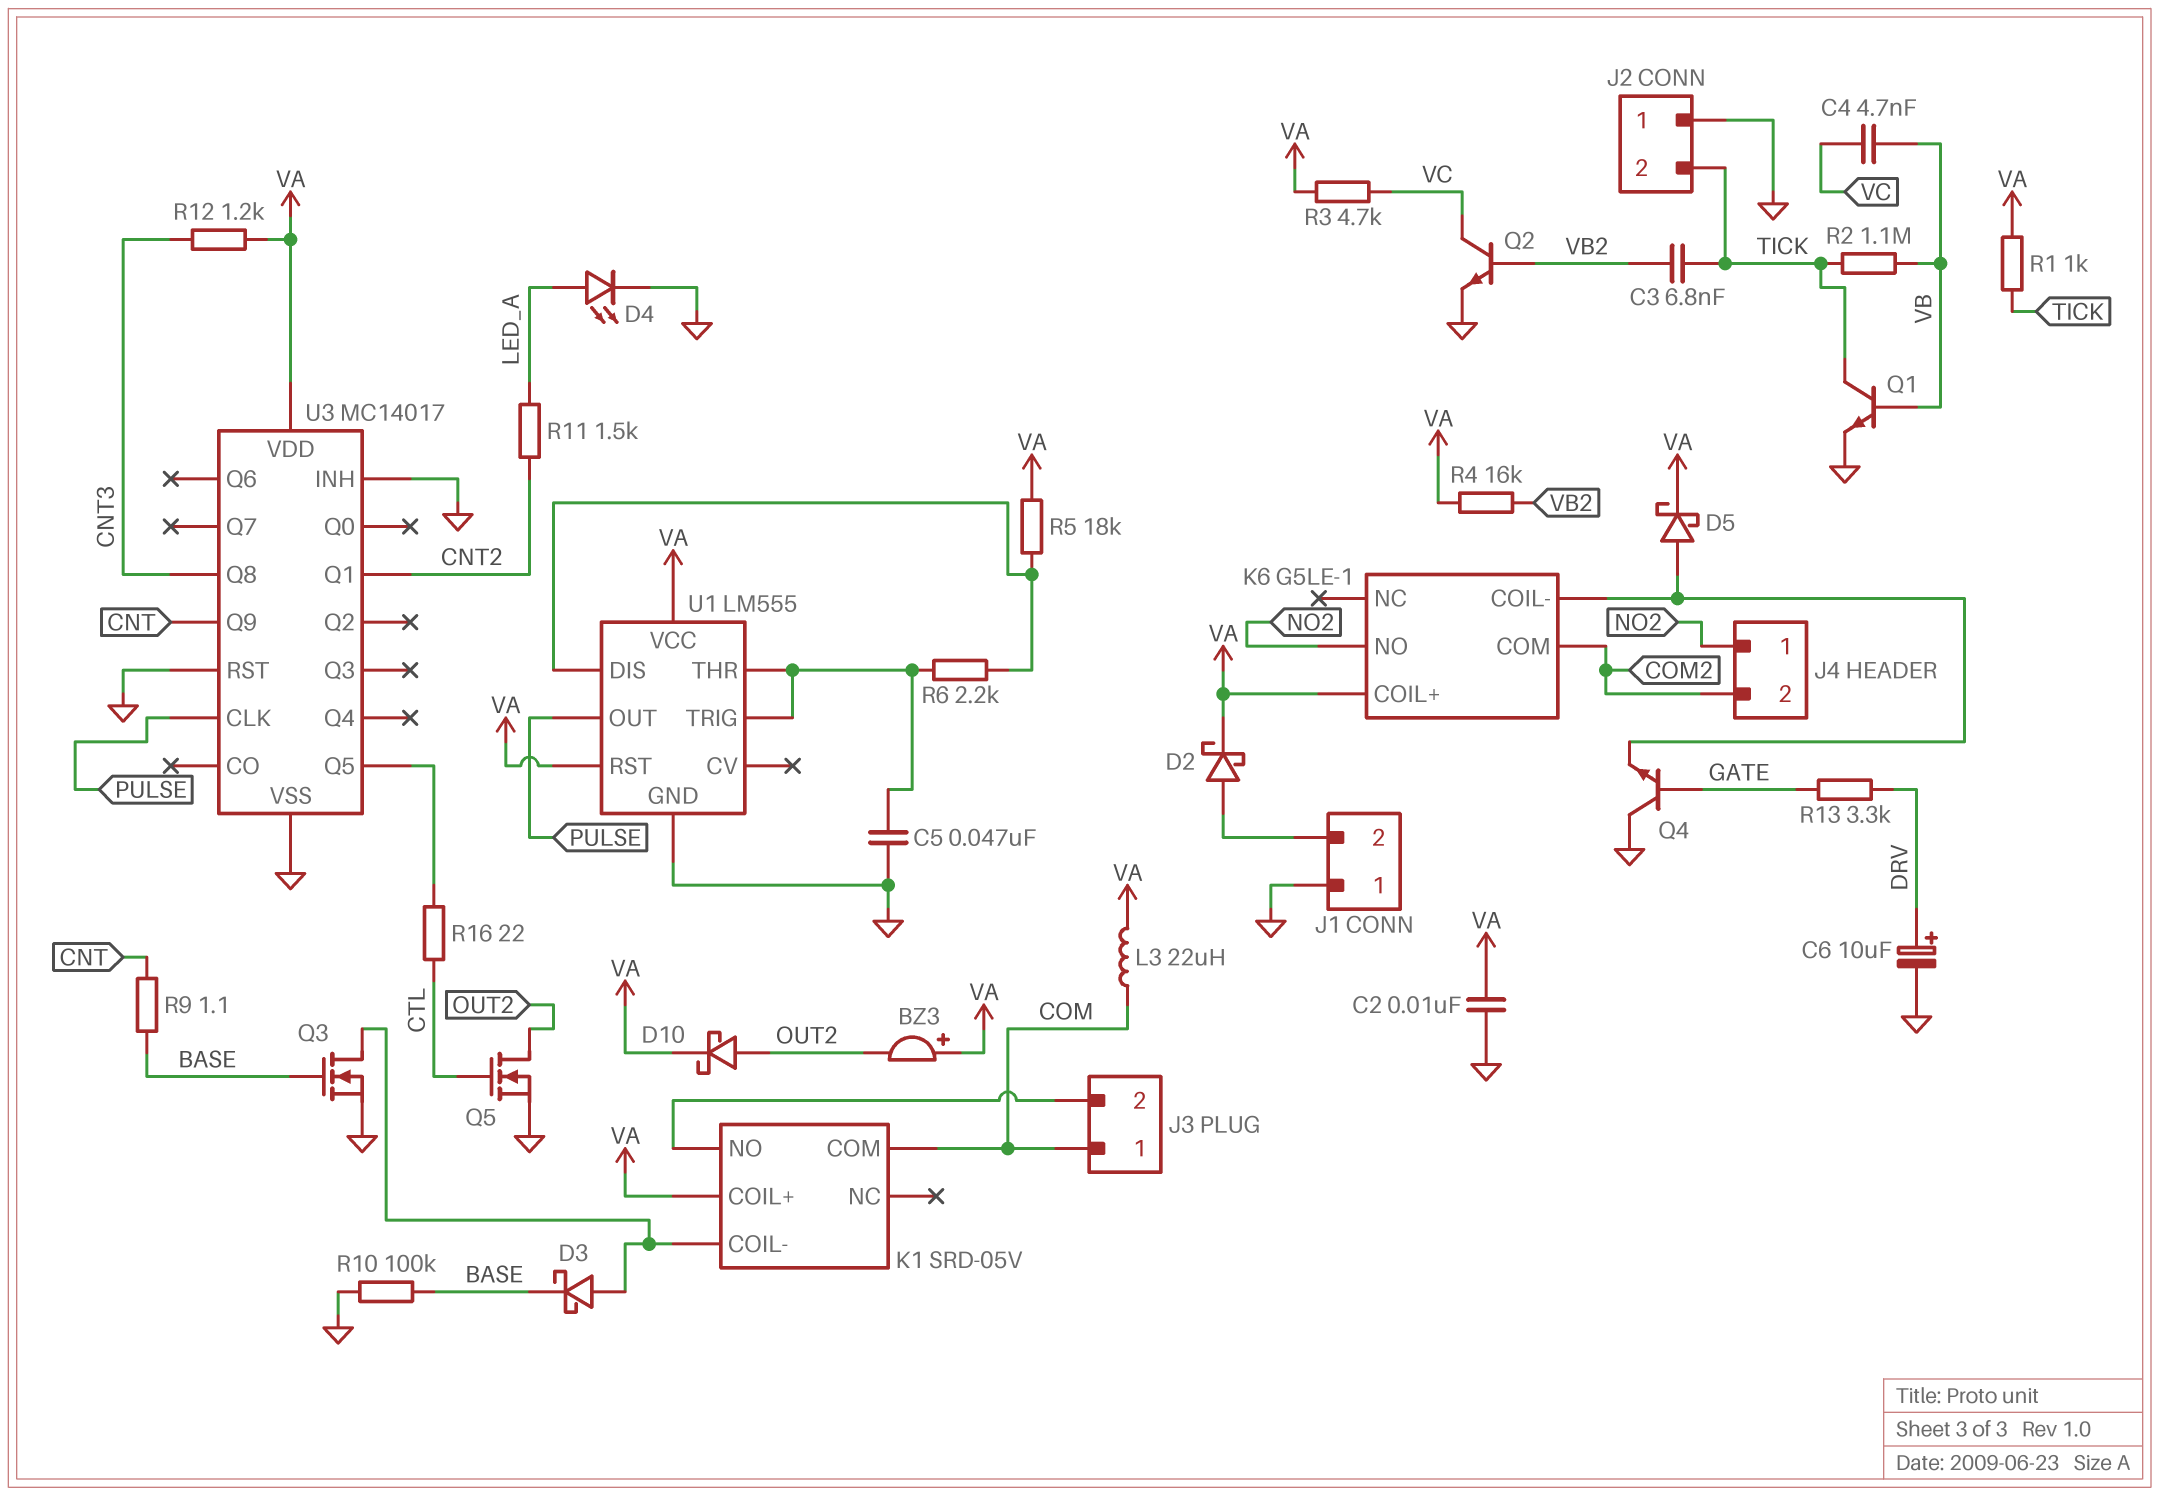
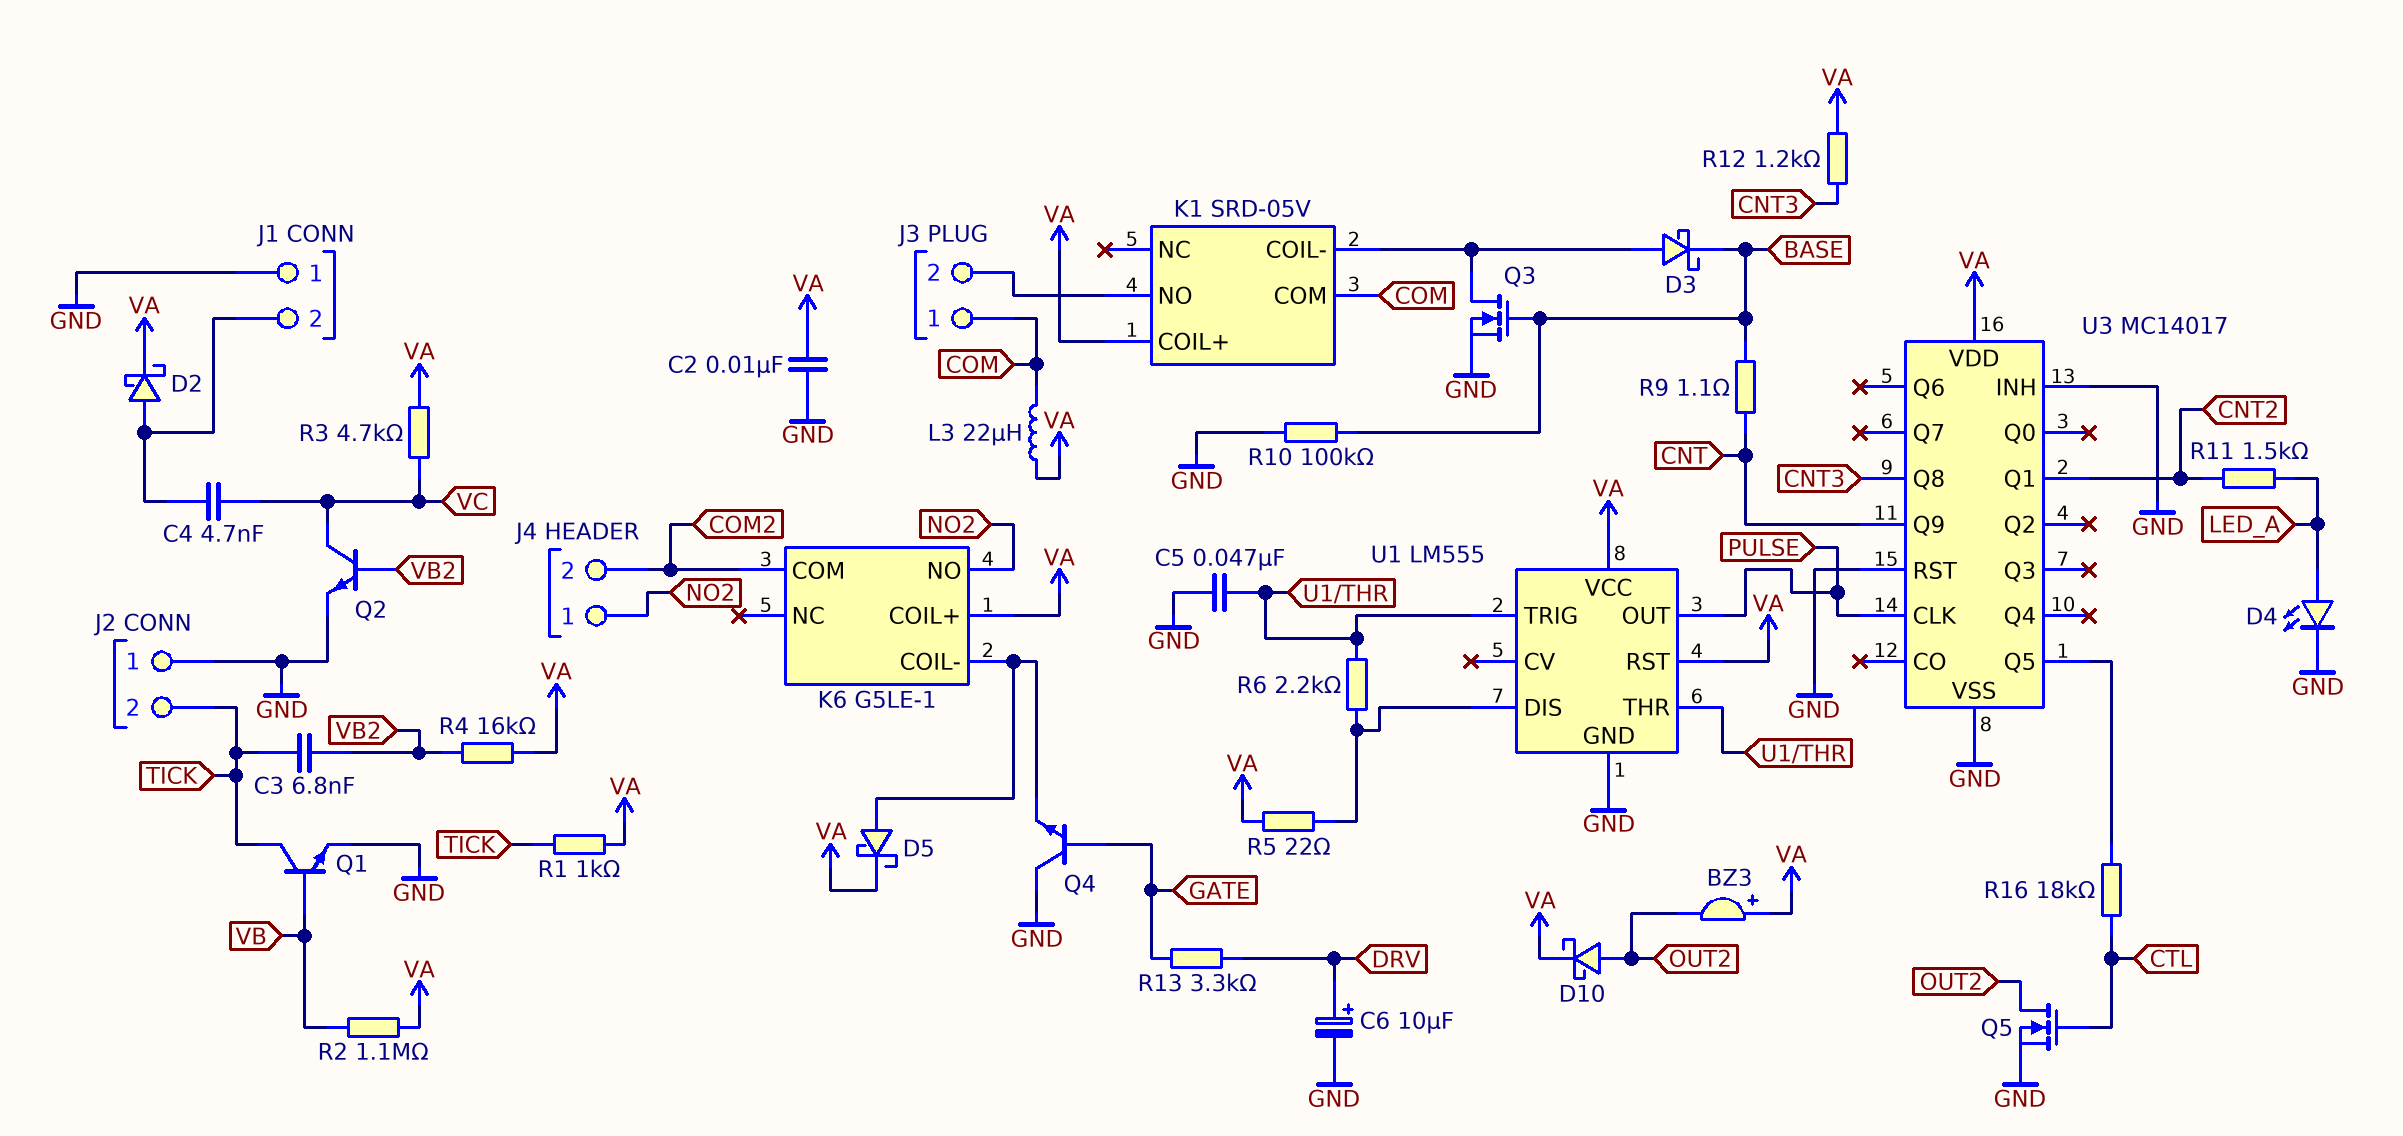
C4: 4.7nF (VB, VC) -> 4.7nF (J1/2, VC)
R2: 1.1M (TICK, VB) -> 1.1M (VA, VB)
R5: 18k (U1/DIS, VA) -> 22 (U1/DIS, VA)
R16: 22 (CTL, U3/Q5) -> 18k (CTL, U3/Q5)

